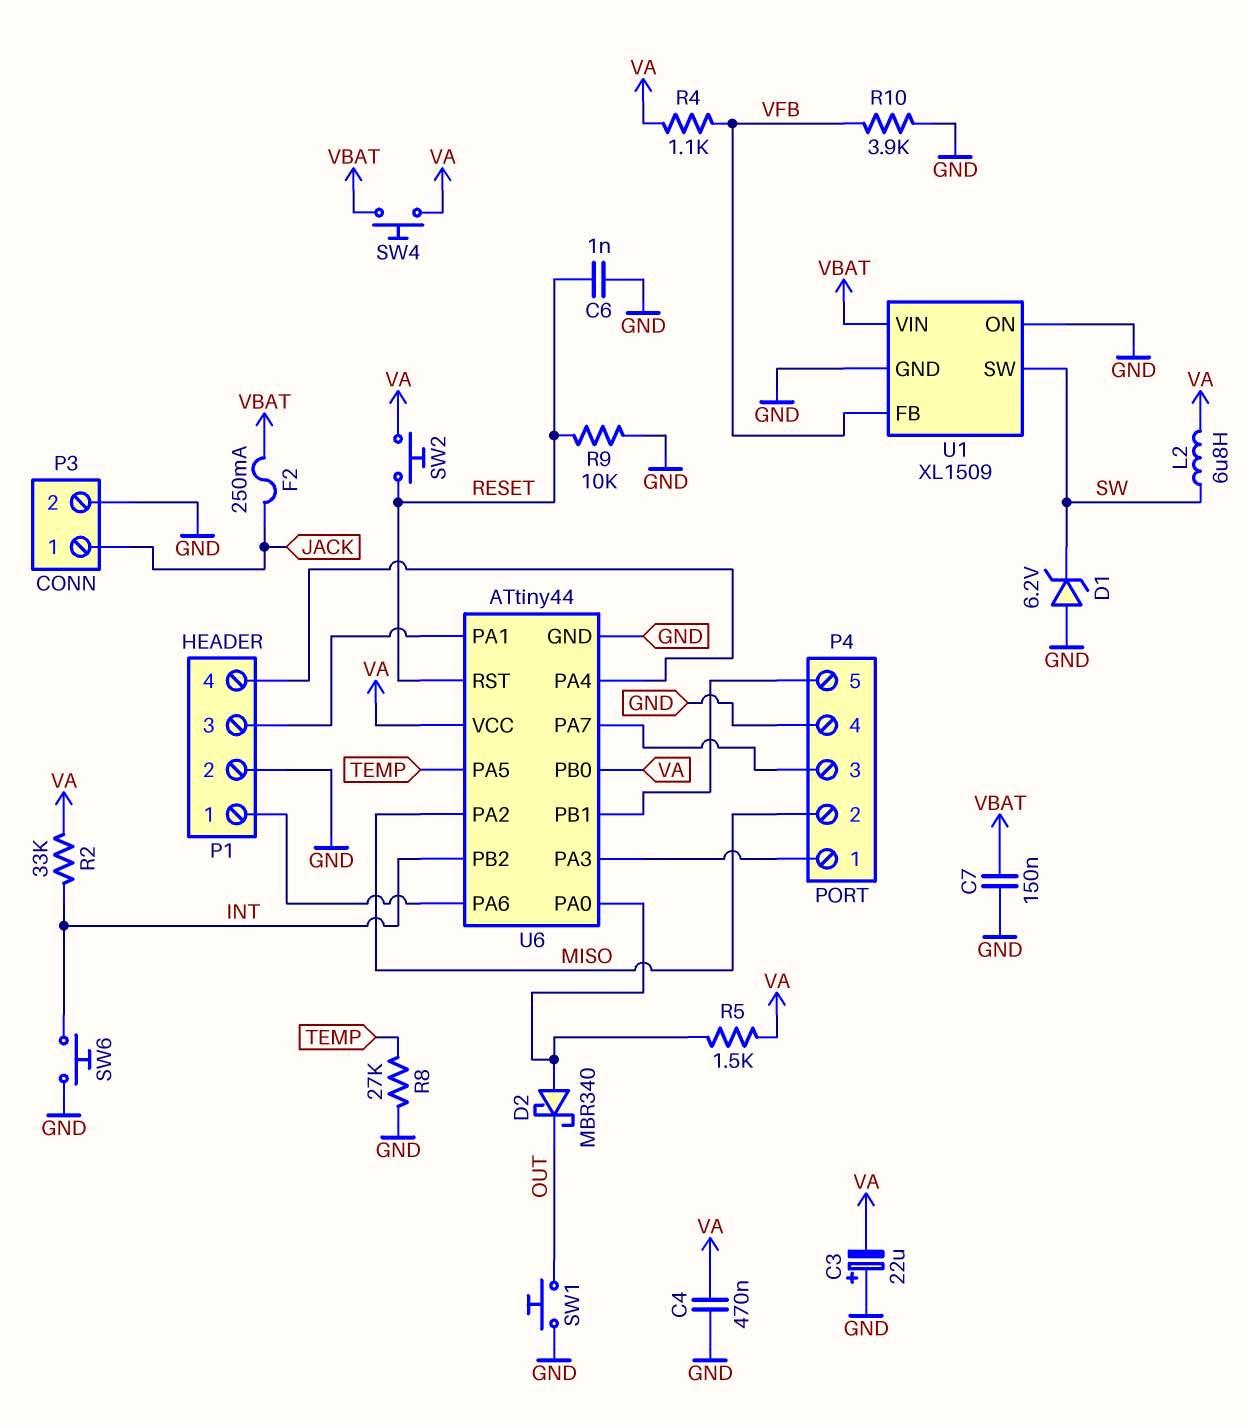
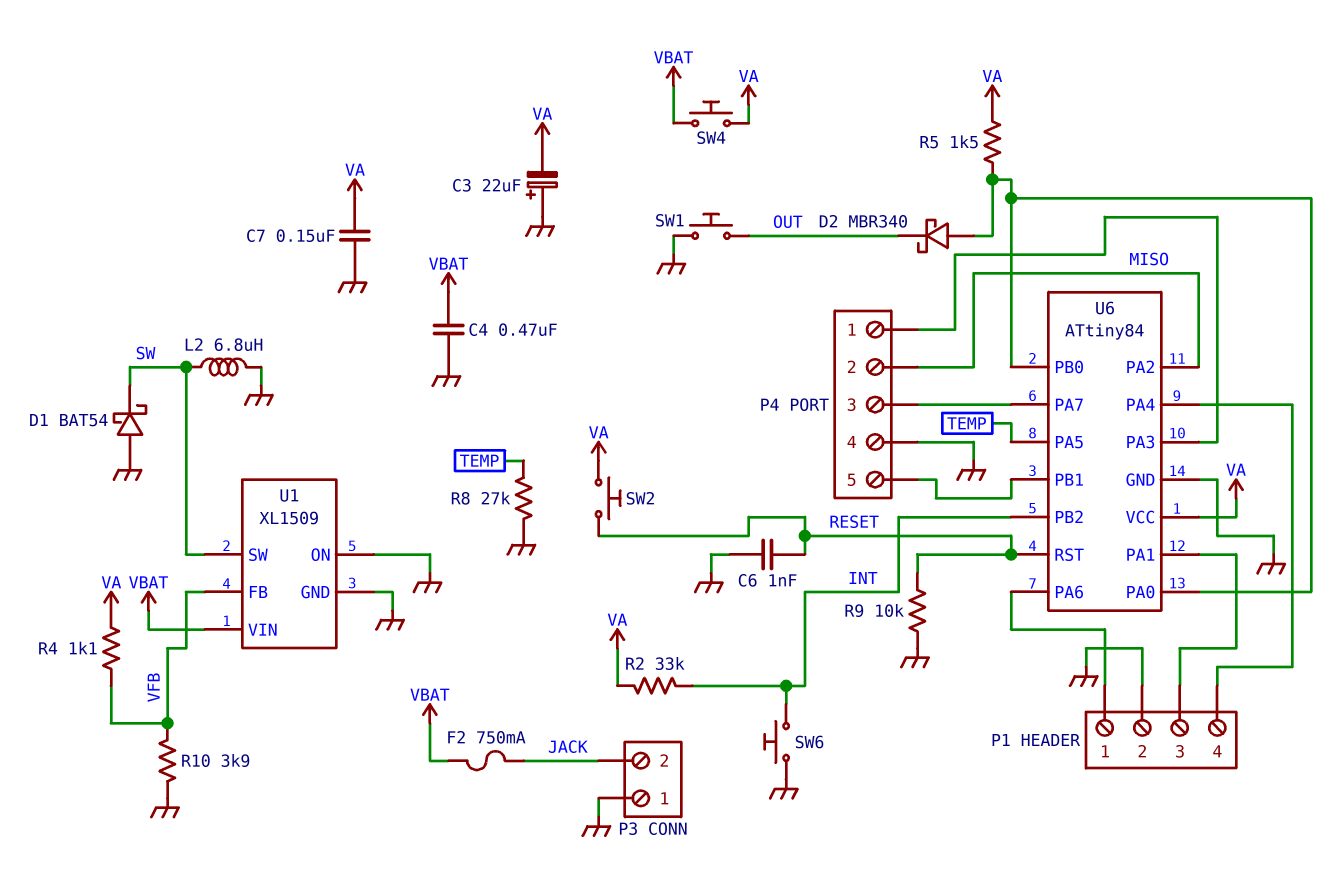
C4: 470nF (GND, VA) -> 470nF (GND, VBAT)
C7: 150nF (GND, VBAT) -> 150nF (GND, VA)
D1: zener 6.2V (A GND, K SW) -> schottky BAT54 (A GND, K SW)
F2: 250mA (JACK, VBAT) -> 750mA (JACK, VBAT)
L2: 6.8uH (SW, VA) -> 6.8uH (GND, SW)
P3 pin 1: JACK -> GND
P3 pin 2: GND -> JACK
U6: ATtiny44 -> ATtiny84
U6 pin PB0: VA -> U6/PA0

